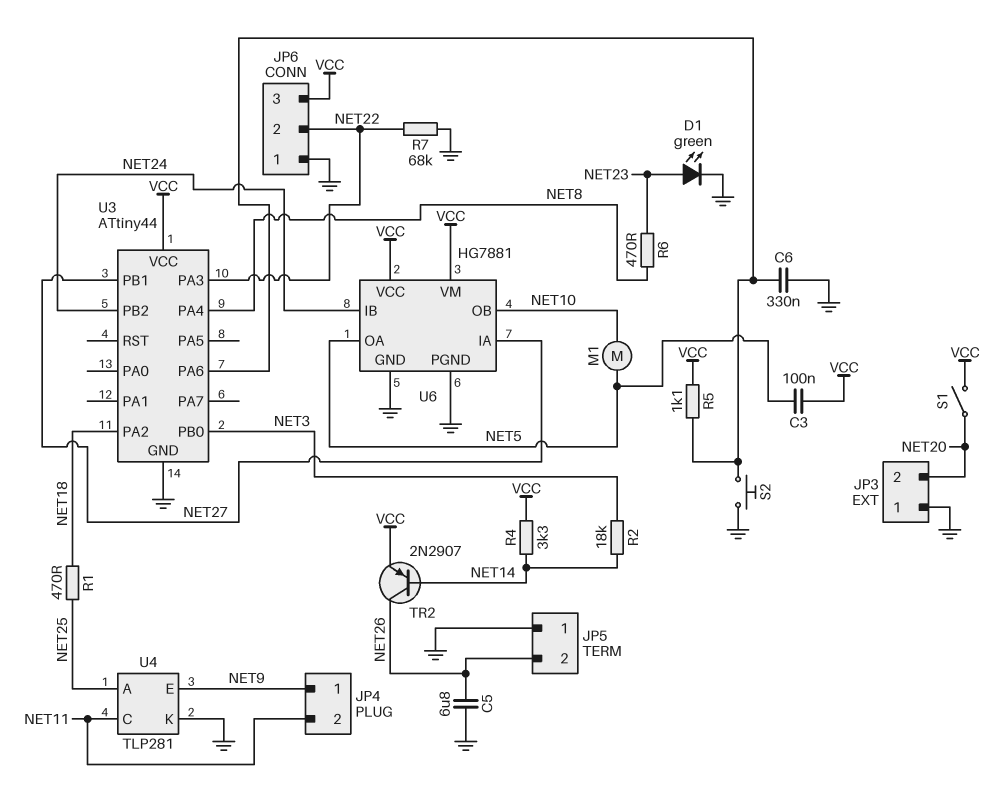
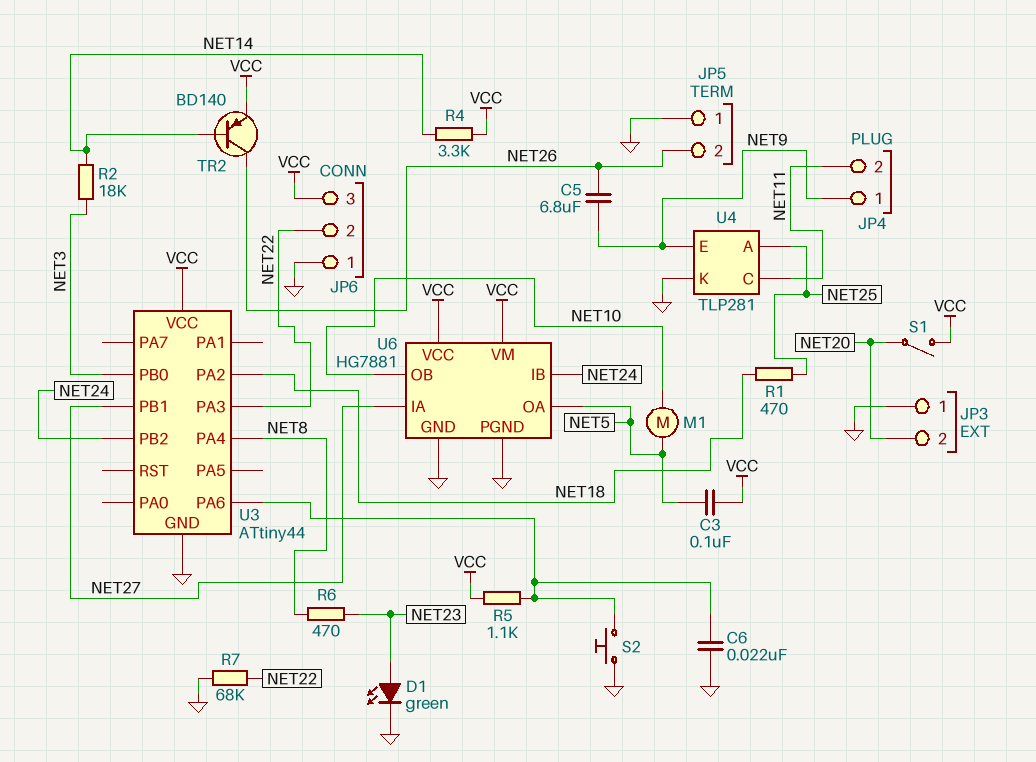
C5: 6.8uF (GND, NET26) -> 6.8uF (NET9, NET26)
C6: 330nF (GND, U3/PA6) -> 22nF (GND, U3/PA6)
TR2: PNP 2N2907 (B NET14, C NET26, E VCC) -> PNP BD140 (B NET14, C NET26, E VCC)

